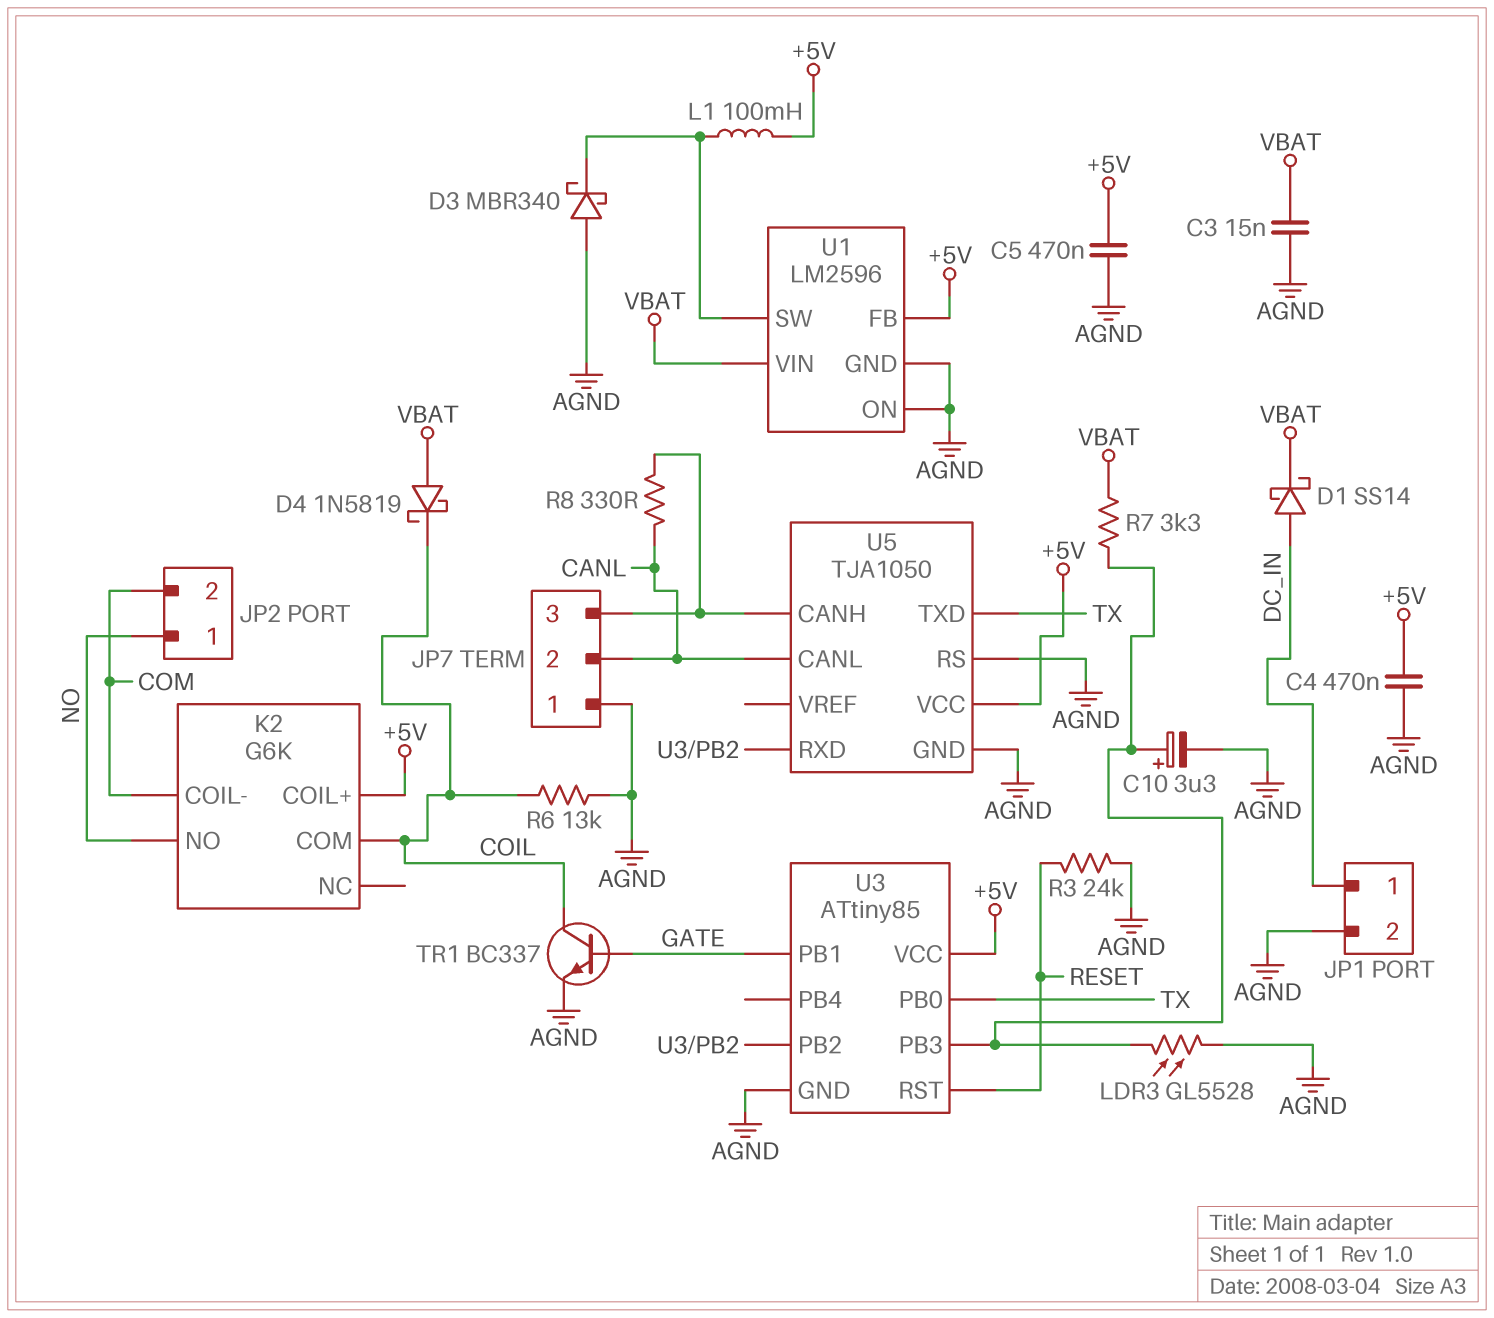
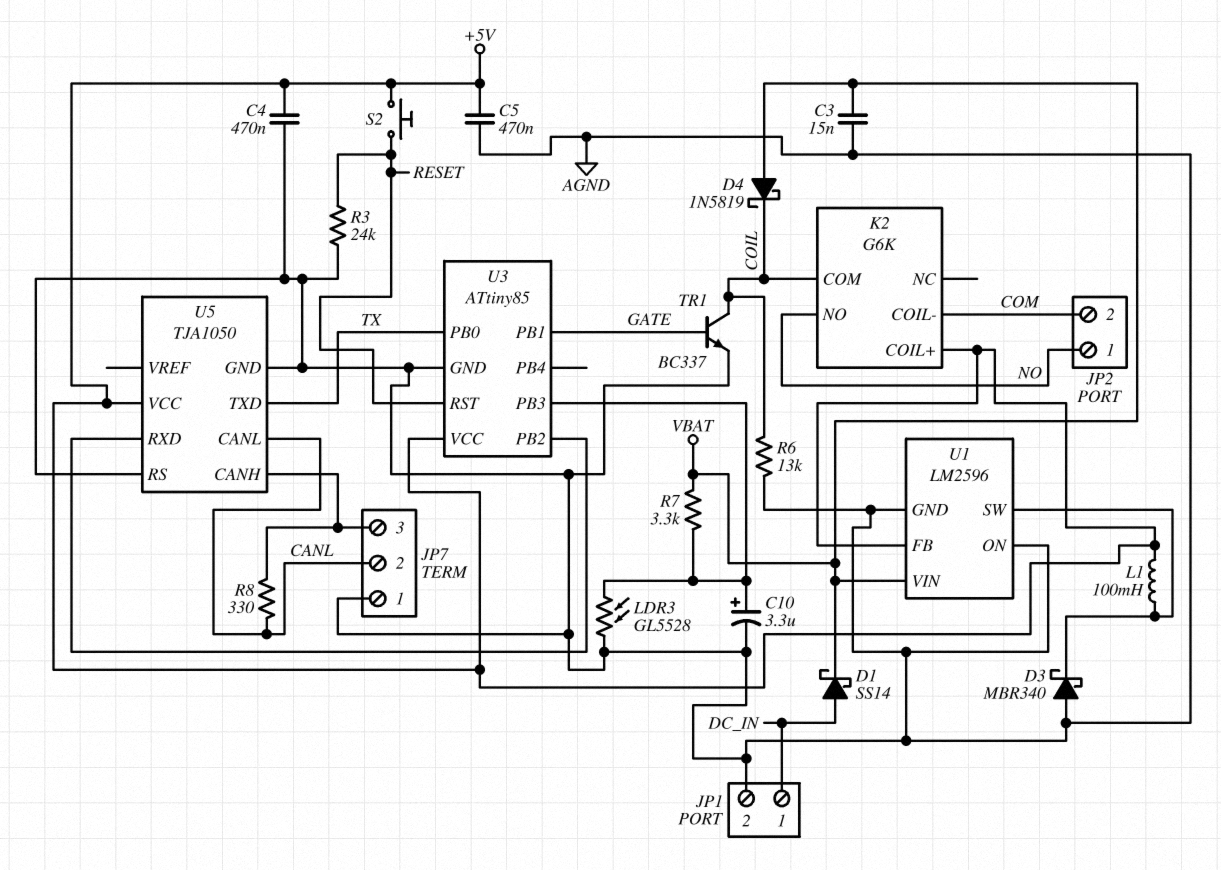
S2: none -> button (+5V, RESET)

